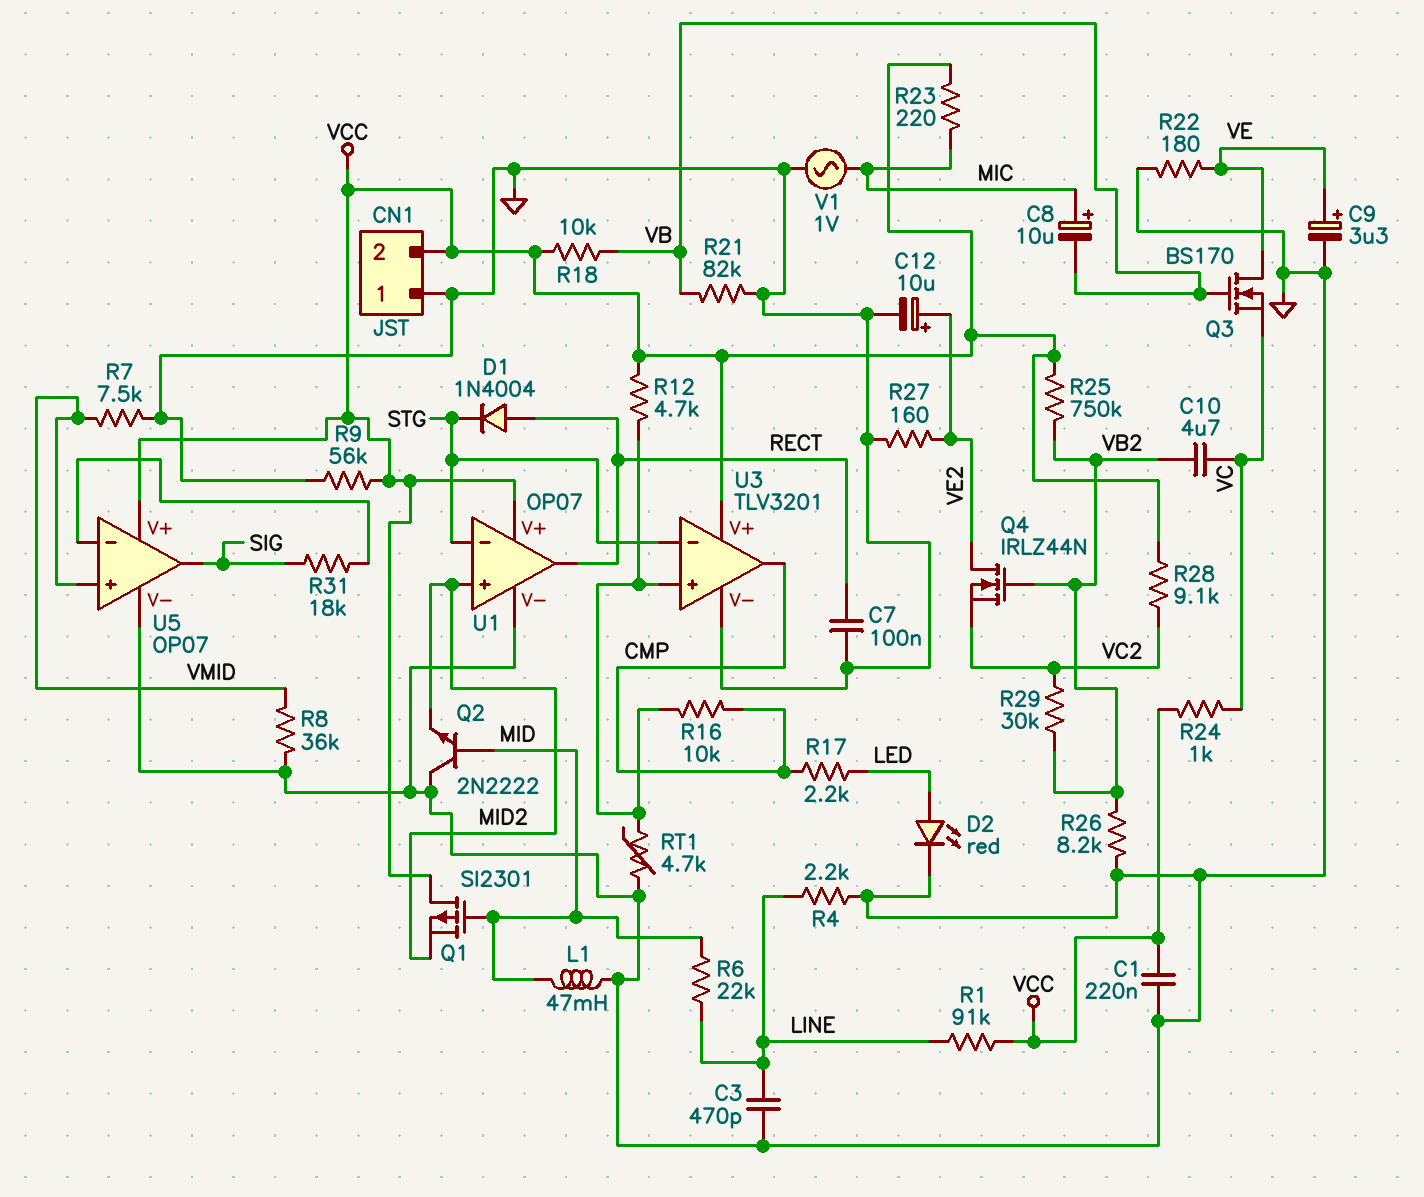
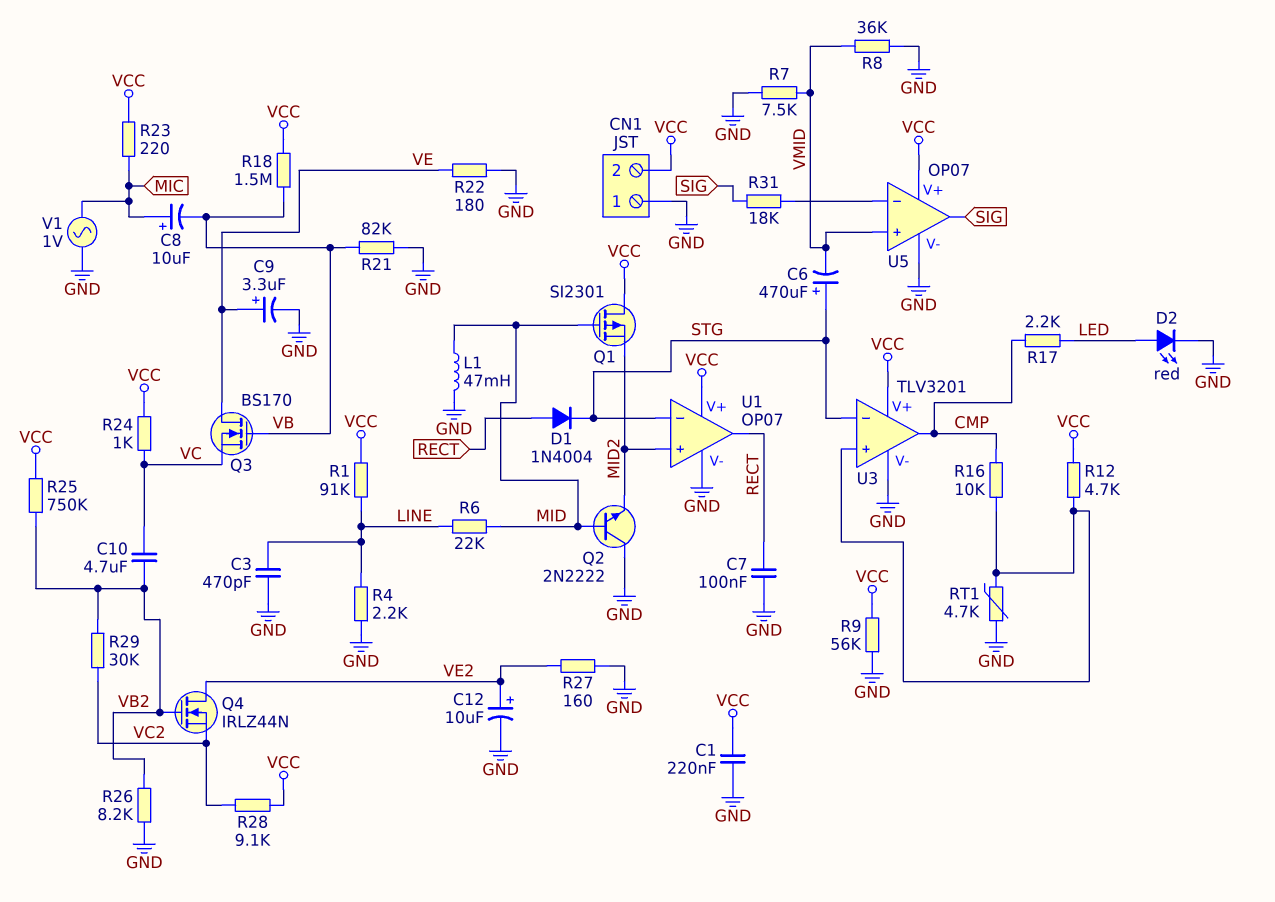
C6: none -> 470uF (plus STG, minus VMID)
R18: 10k (VB, VCC) -> 1.5M (VB, VCC)

